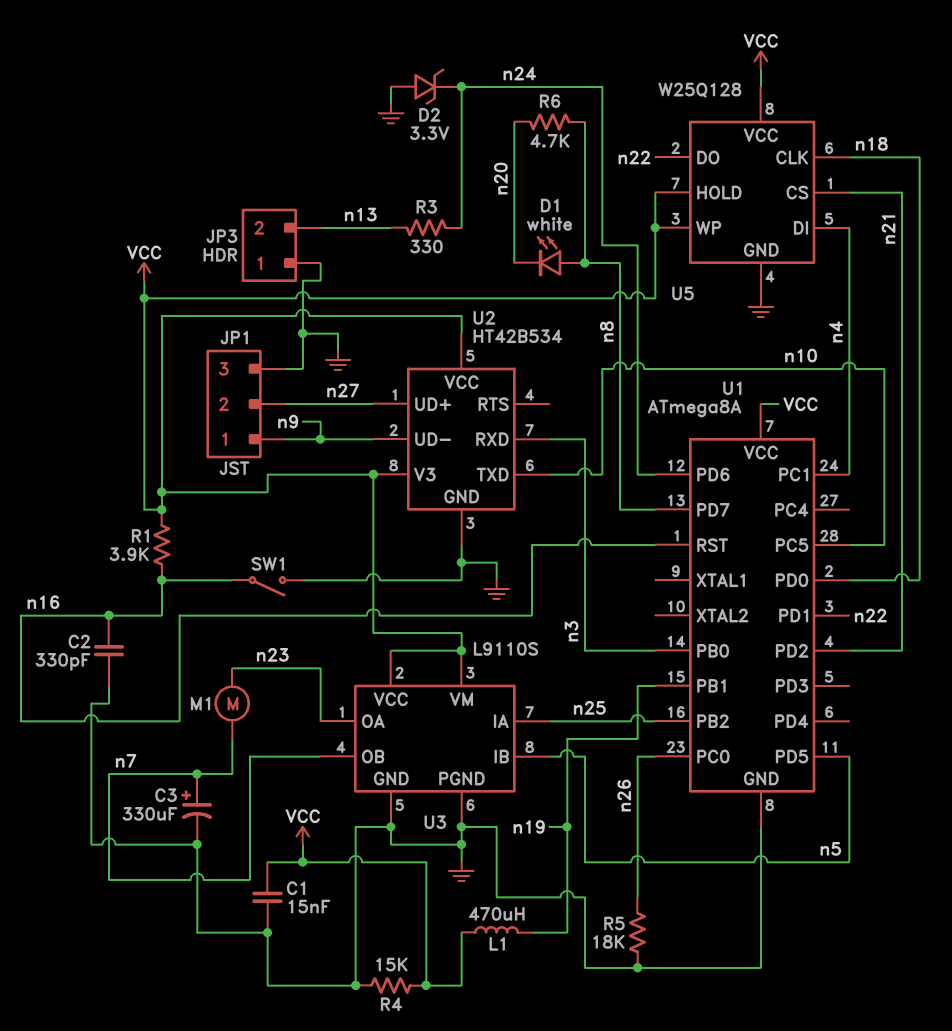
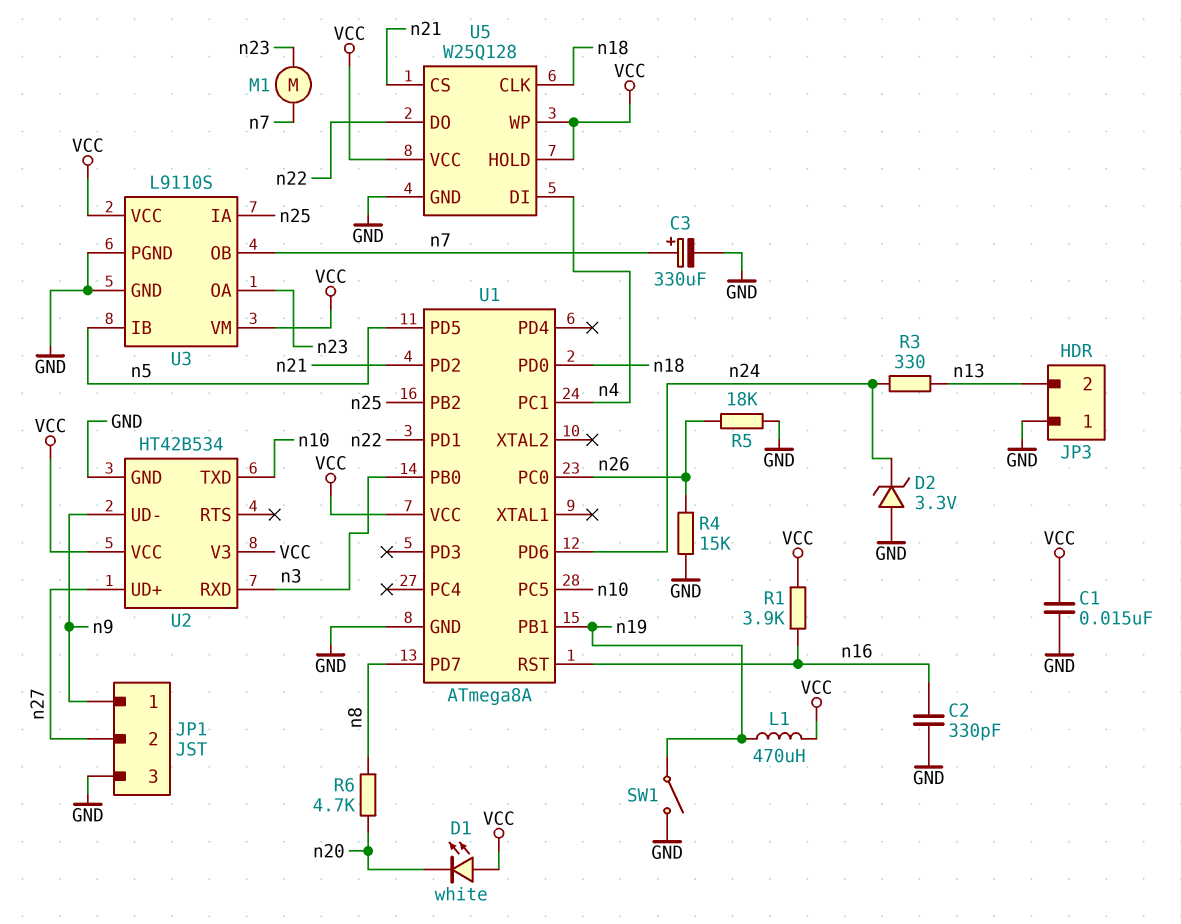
D1: LED white (A n8, K n20) -> LED white (A VCC, K n20)
R4: 15k (GND, VCC) -> 15k (GND, n26)
SW1: switch (GND, n16) -> switch (GND, n19)

